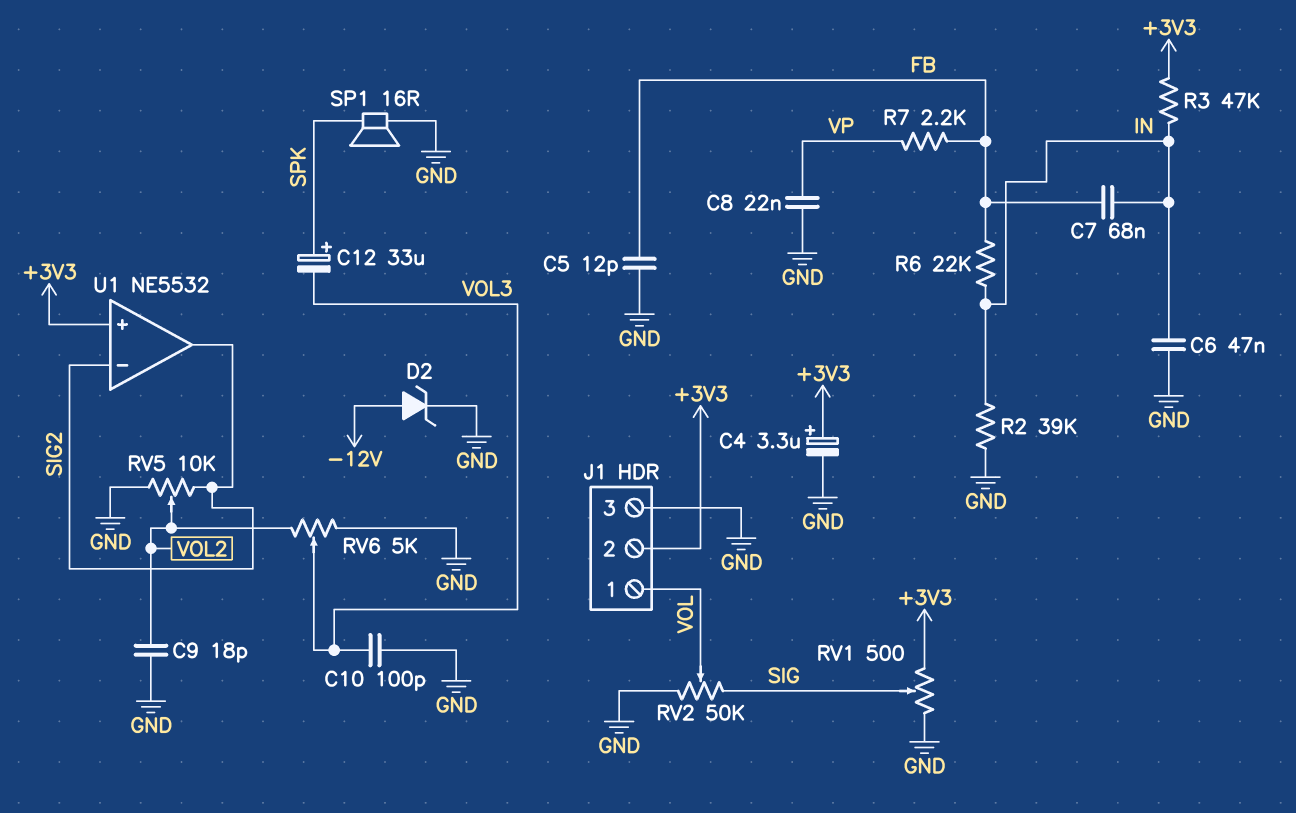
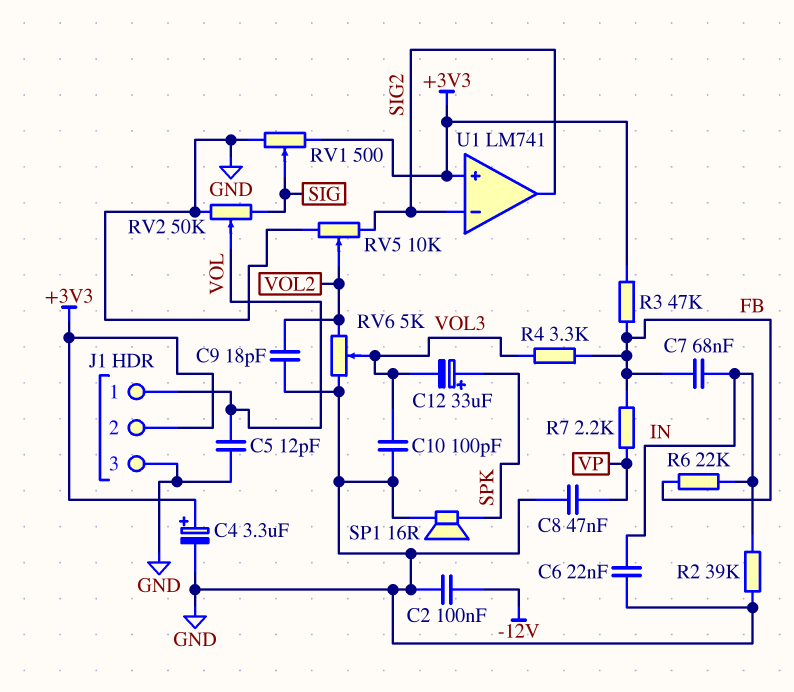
C2: none -> 100nF (-12V, GND)
C5: 12pF (FB, GND) -> 12pF (GND, VOL)
C6: 47nF (GND, IN) -> 22nF (GND, IN)
C8: 22nF (GND, VP) -> 47nF (GND, VP)
D2: zener (A -12V, K GND) -> none
R3: 47k (+3V3, IN) -> 47k (+3V3, FB)
R4: none -> 3.3k (FB, VOL3)
U1: NE5532 -> LM741

